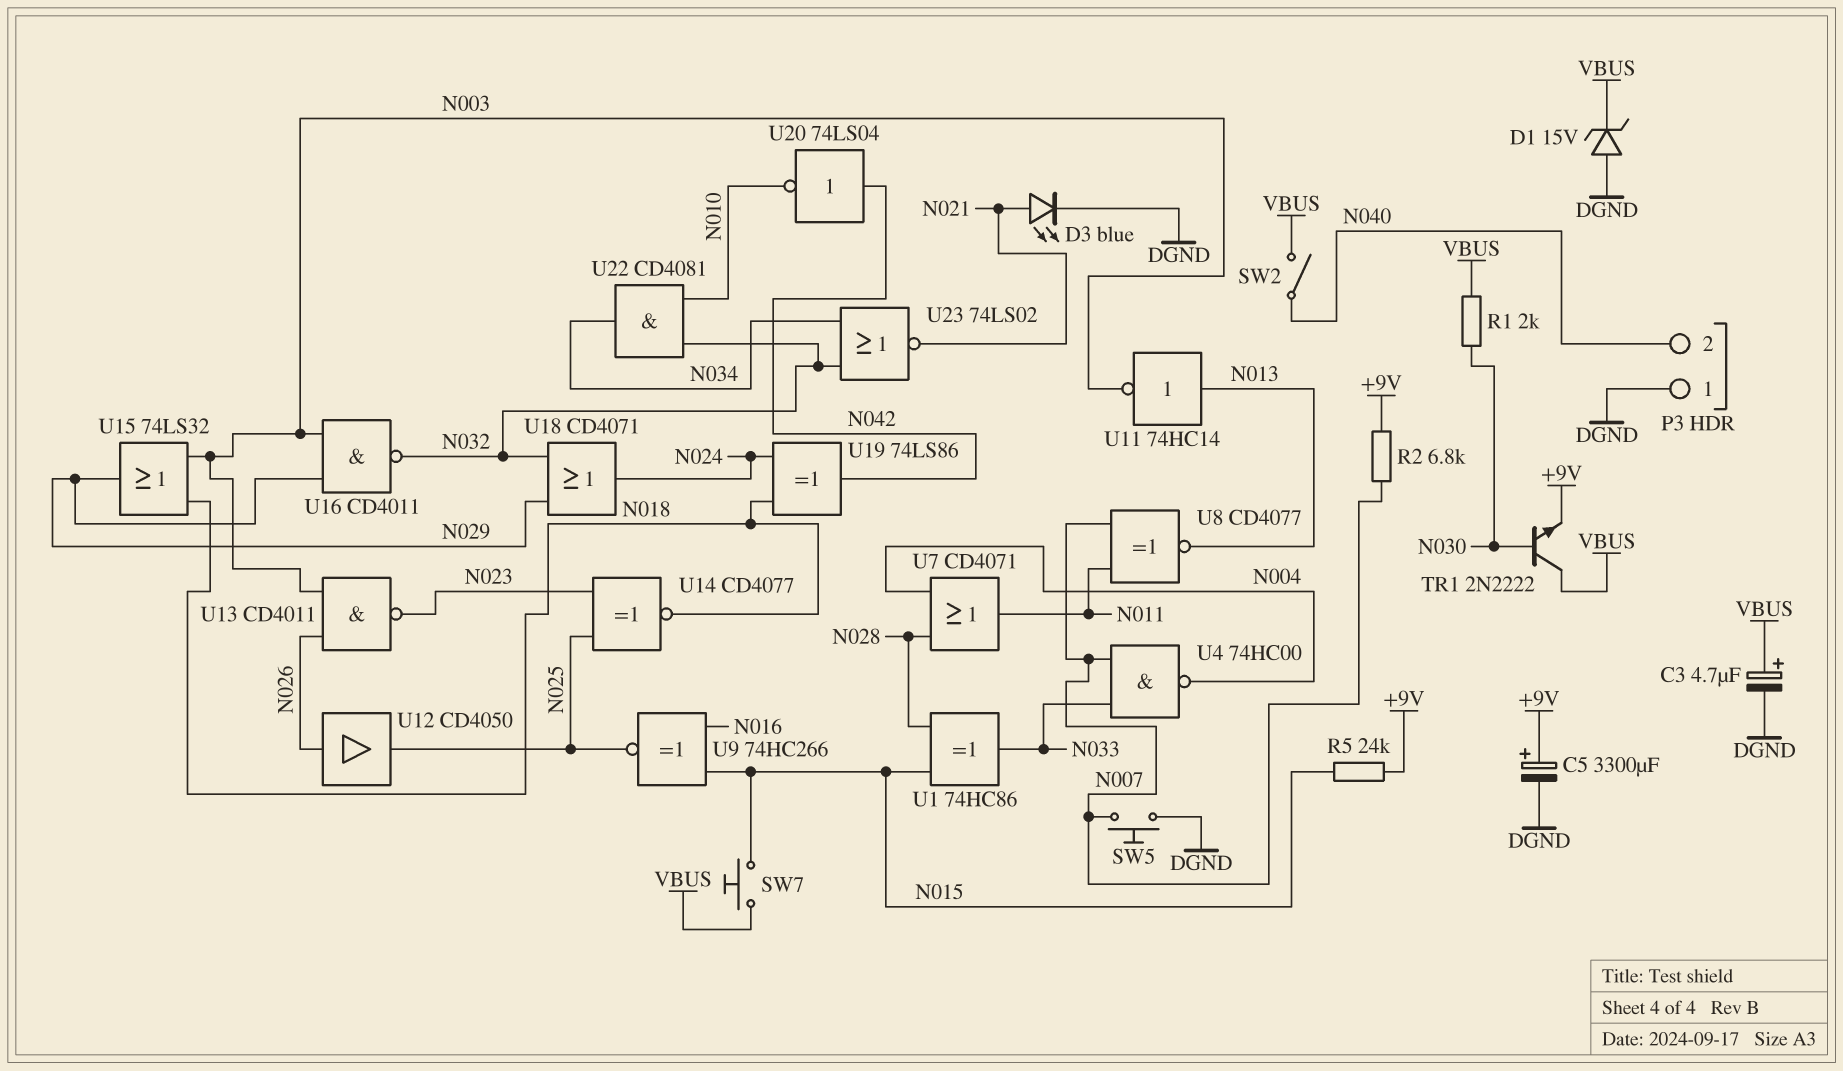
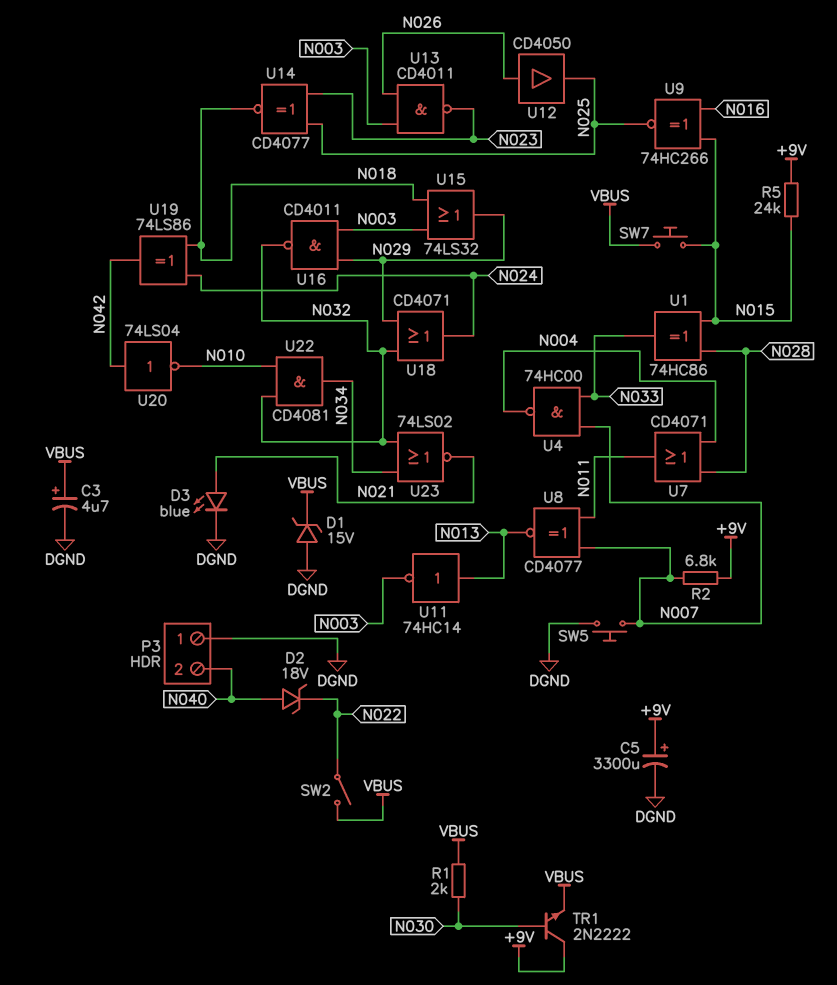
D2: none -> zener 18V (A N040, K N022)
SW2: switch (N040, VBUS) -> switch (N022, VBUS)
TR1: NPN 2N2222 (B N030, C VBUS, E +9V) -> NPN 2N2222 (B N030, C +9V, E VBUS)

